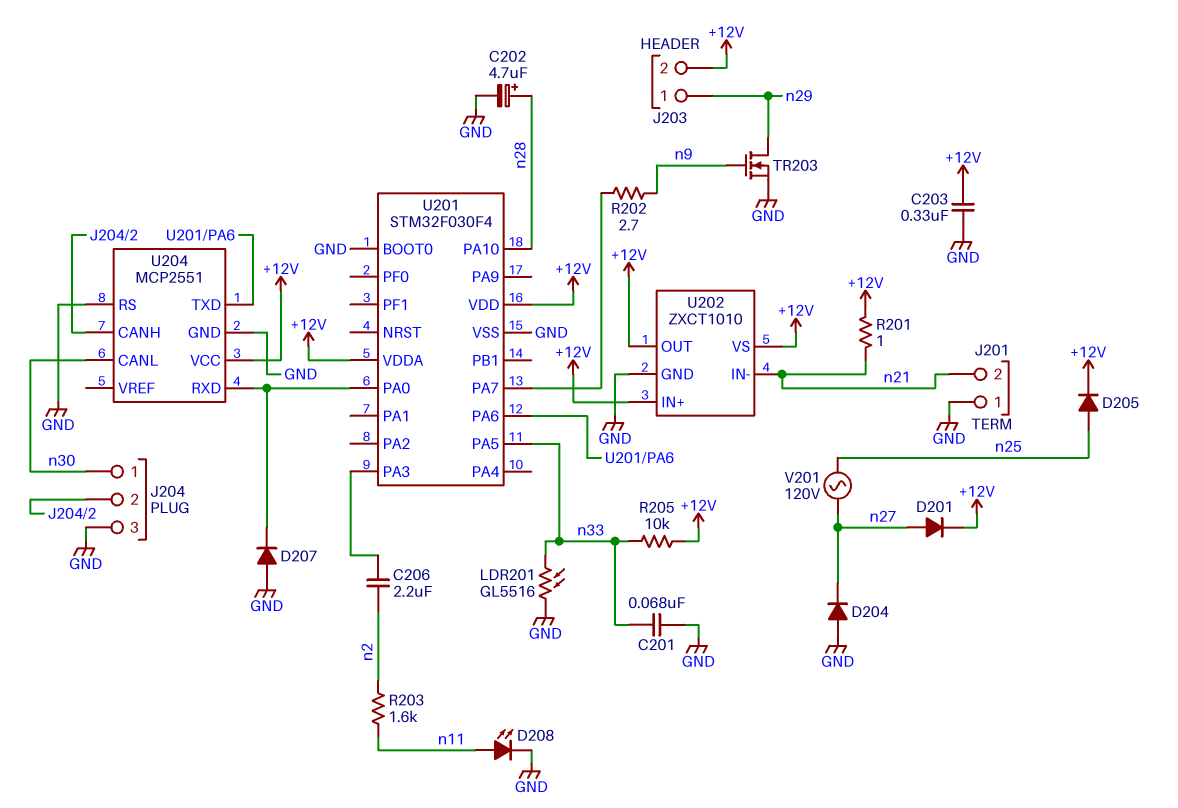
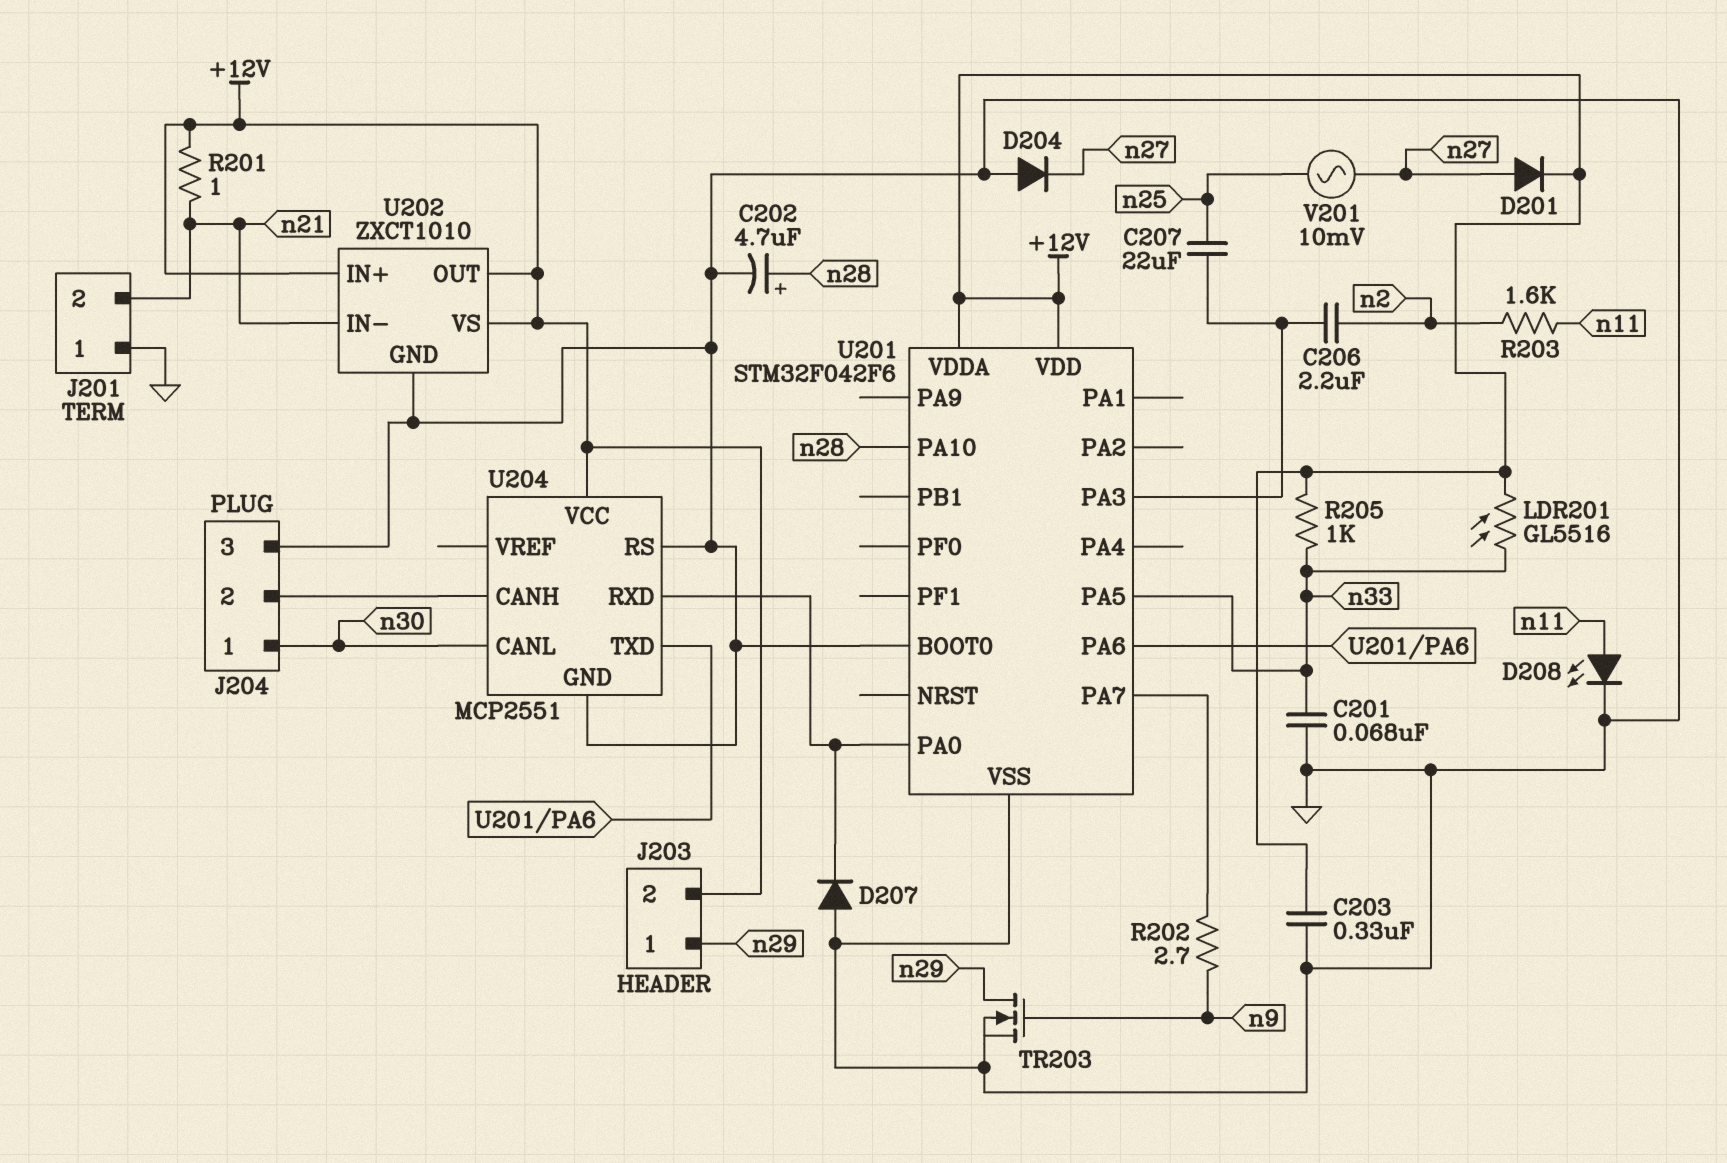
C207: none -> 22uF (U201/PA3, n25)
D205: diode (A n25, K +12V) -> none
LDR201: GL5516 (GND, n33) -> GL5516 (+12V, n33)
R205: 10k (+12V, n33) -> 1k (+12V, n33)
U201: STM32F030F4 -> STM32F042F6
V201: AC 120V (n25, n27) -> AC 10mV (n25, n27)

